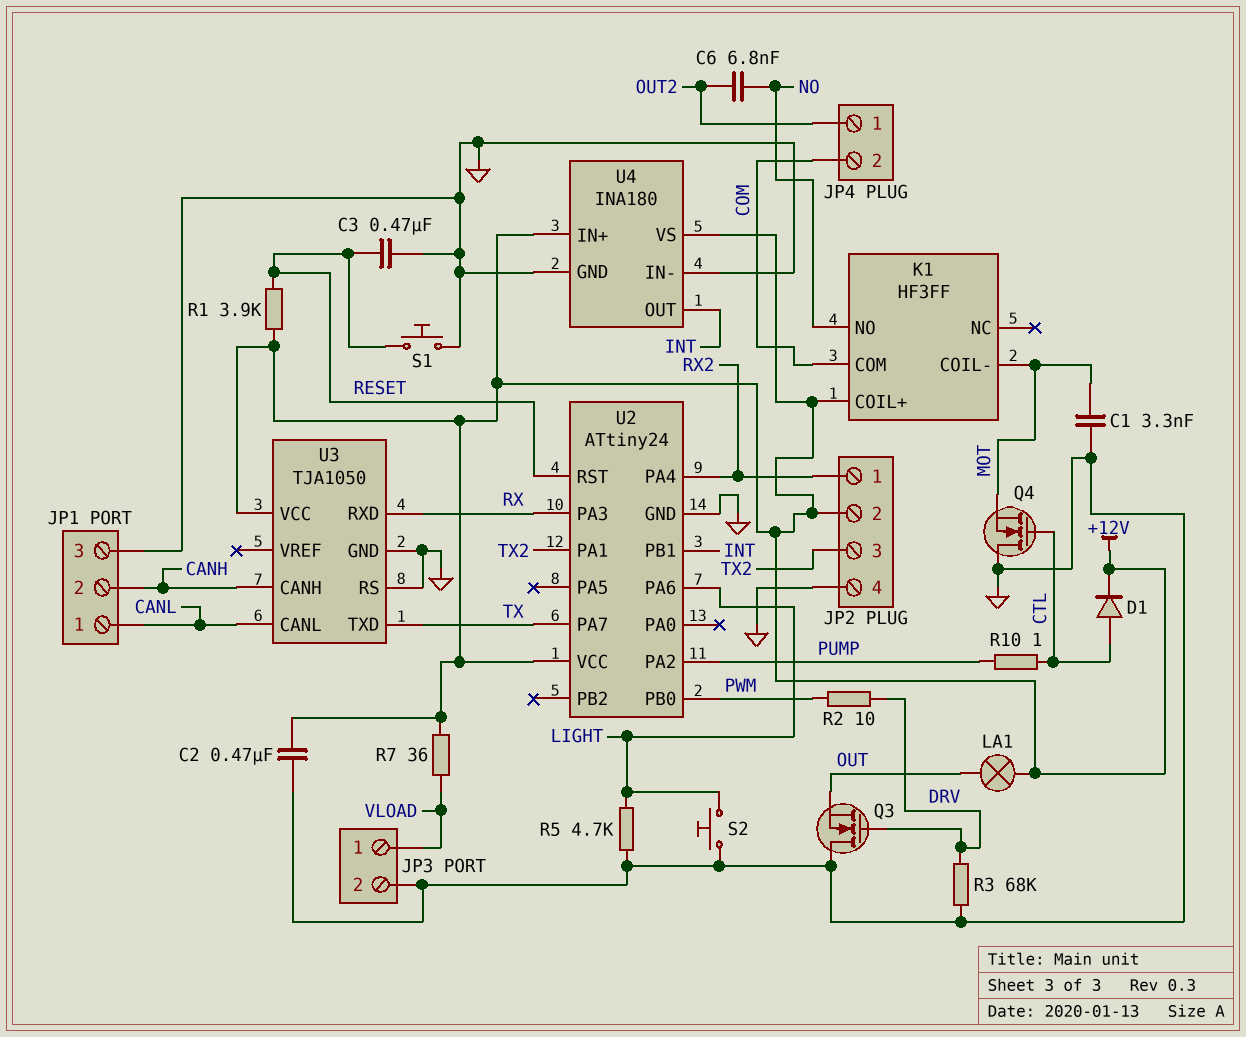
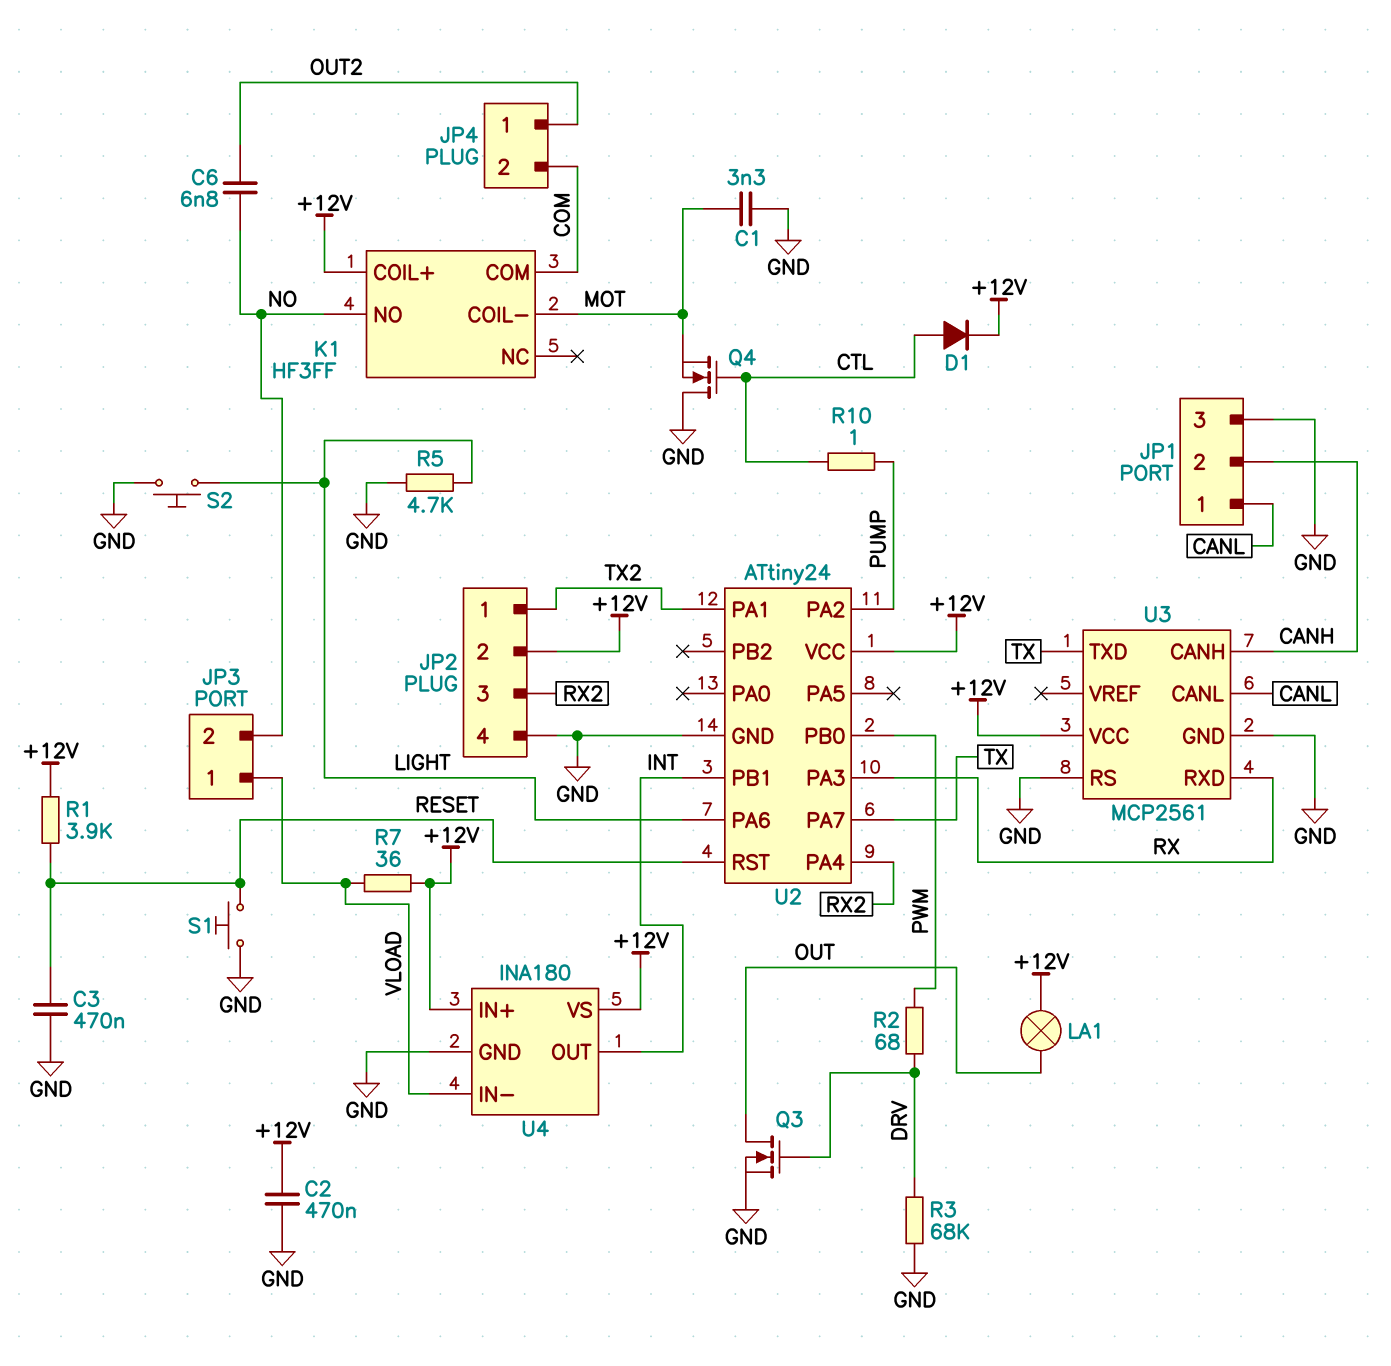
JP2 pin 1: RX2 -> TX2
JP2 pin 3: TX2 -> RX2
JP3 pin 2: GND -> NO
Q3: NMOS (G DRV, D GND, S OUT) -> NMOS (G DRV, D OUT, S GND)
R2: 10 (DRV, PWM) -> 68 (DRV, PWM)
U3: TJA1050 -> MCP2561
U4 pin IN-: GND -> VLOAD

